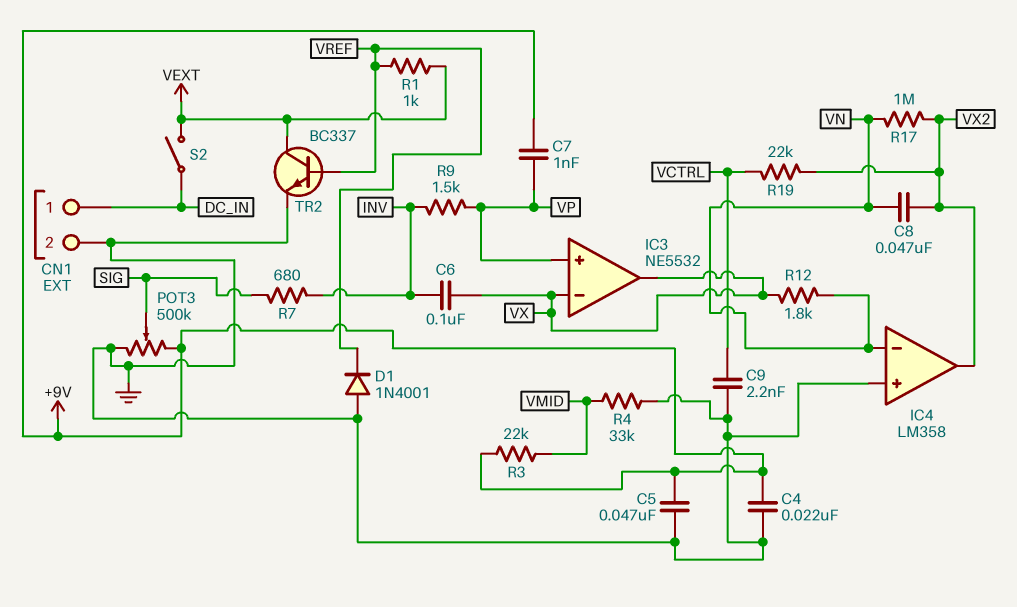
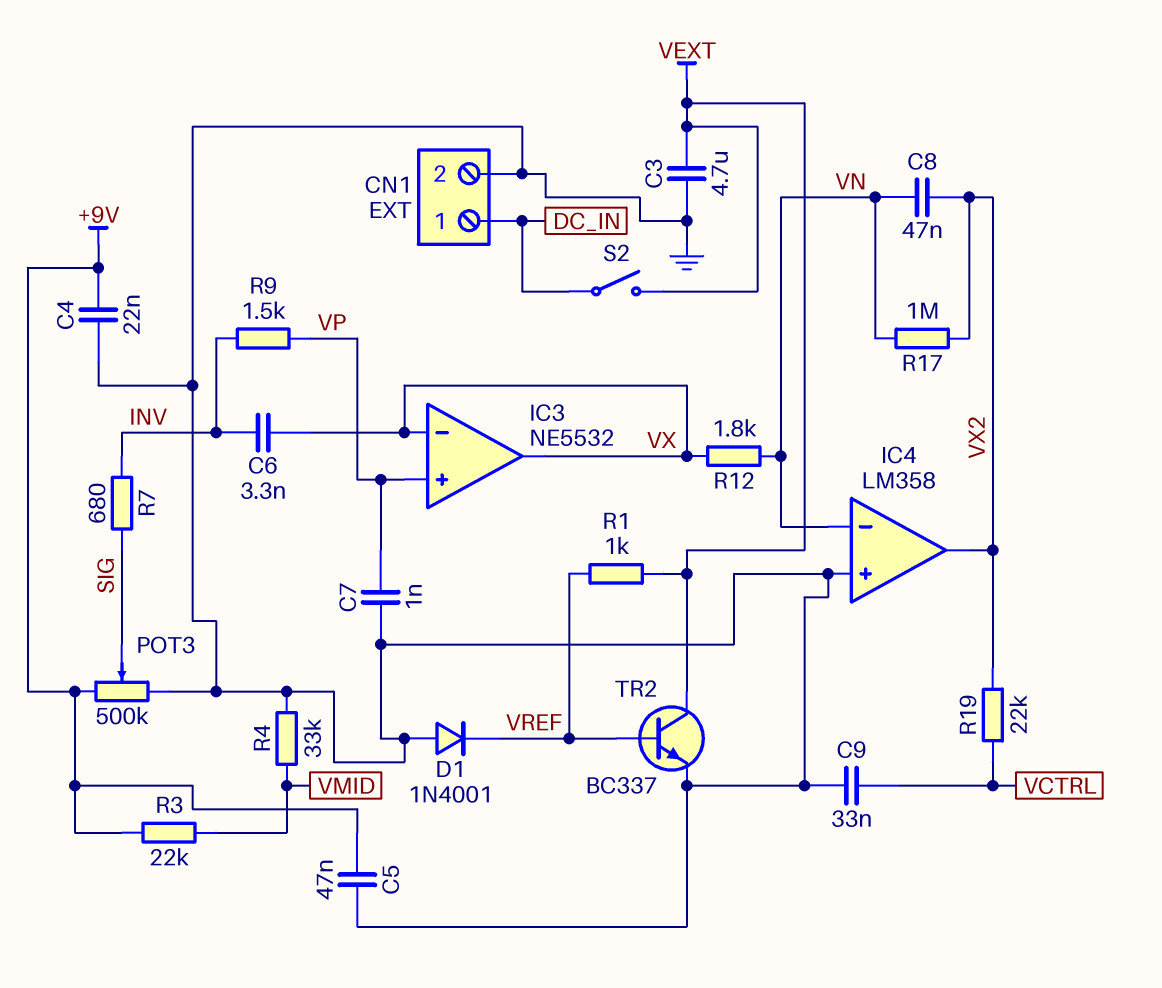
C3: none -> 4.7uF (GND, VEXT)
C6: 100nF (INV, VX) -> 3.3nF (INV, VX)
C7: 1nF (+9V, VP) -> 1nF (GND, VP)
C9: 2.2nF (GND, VCTRL) -> 33nF (GND, VCTRL)

